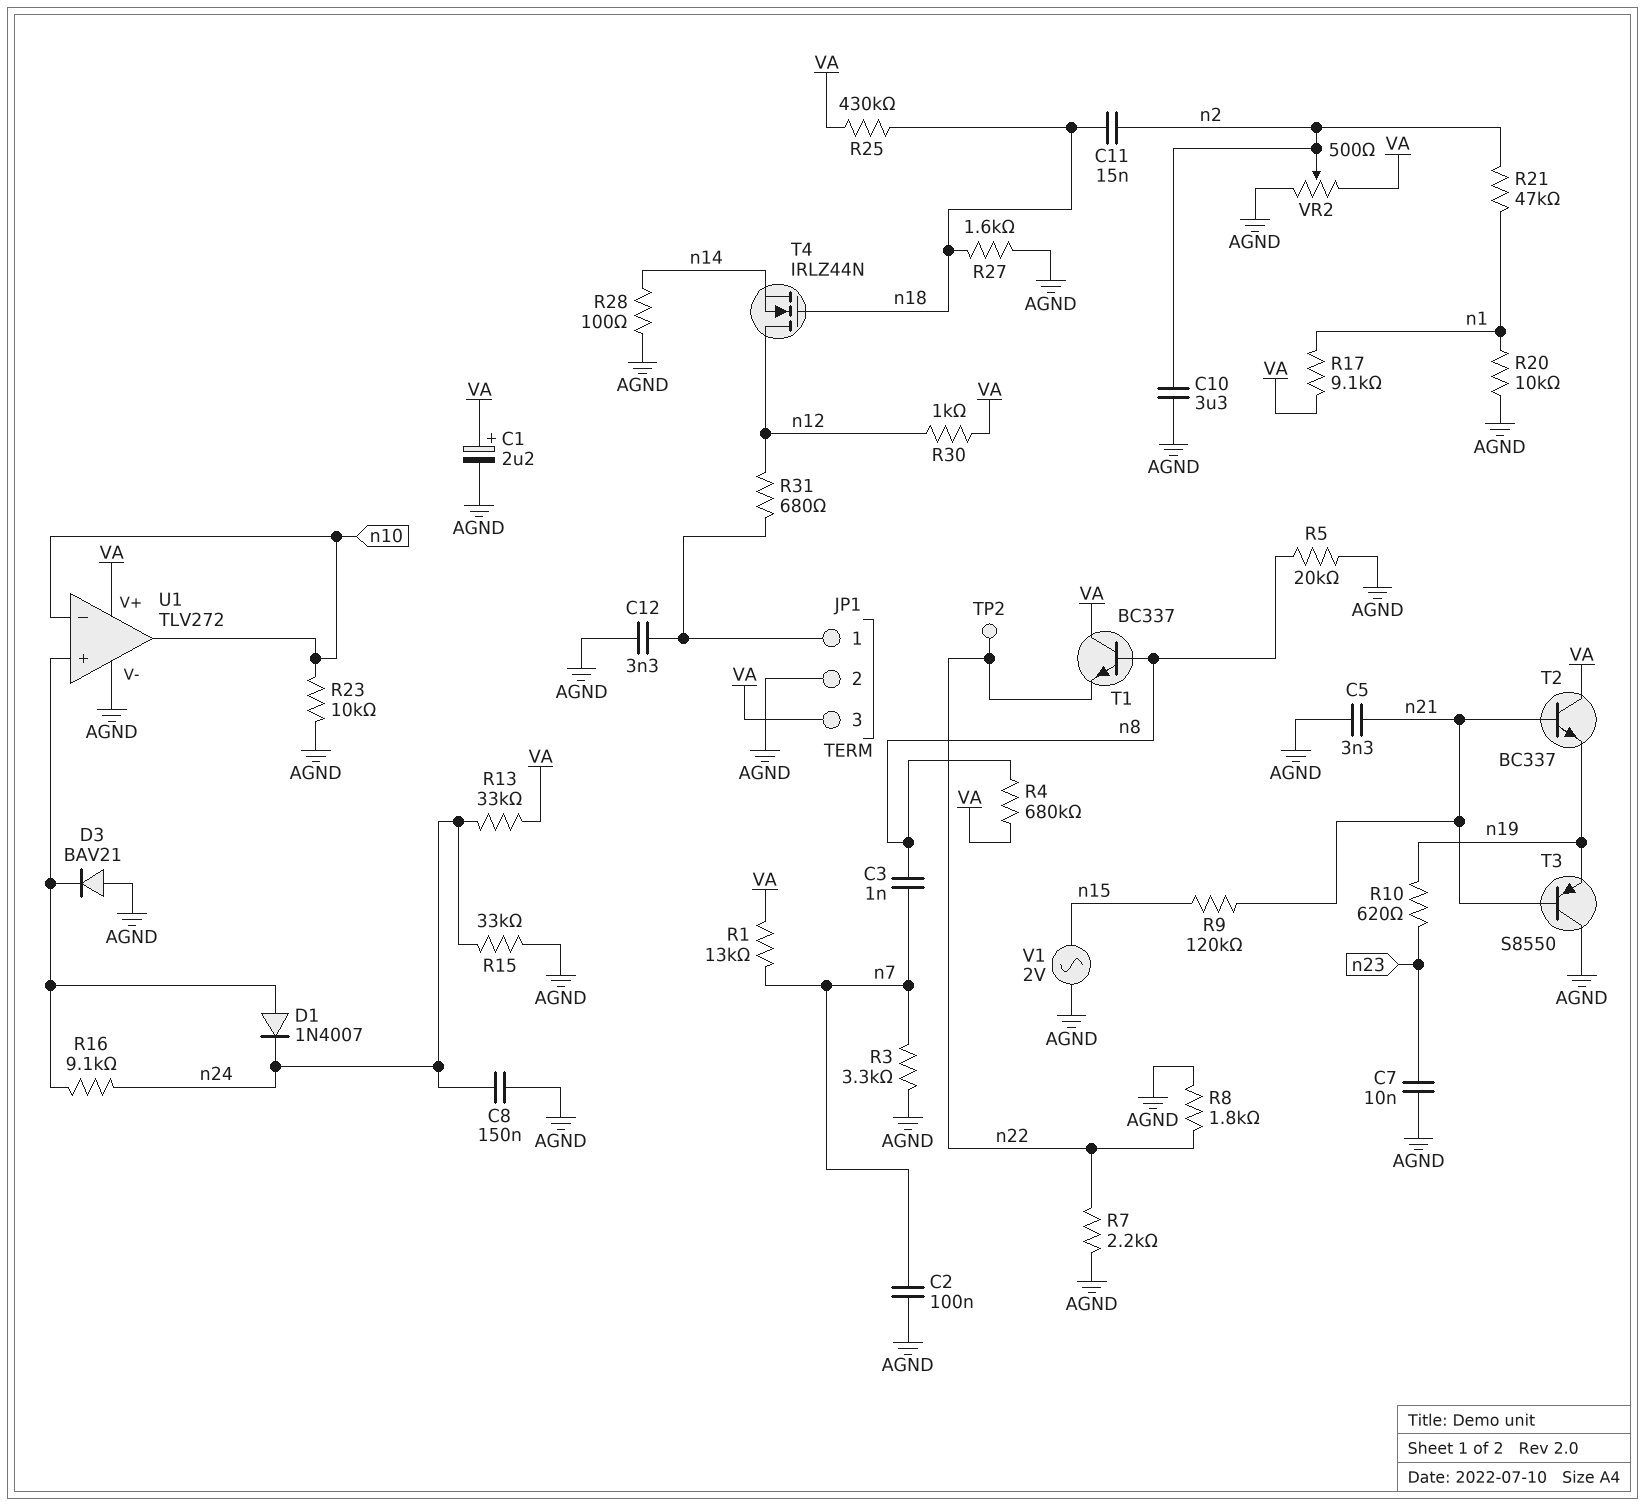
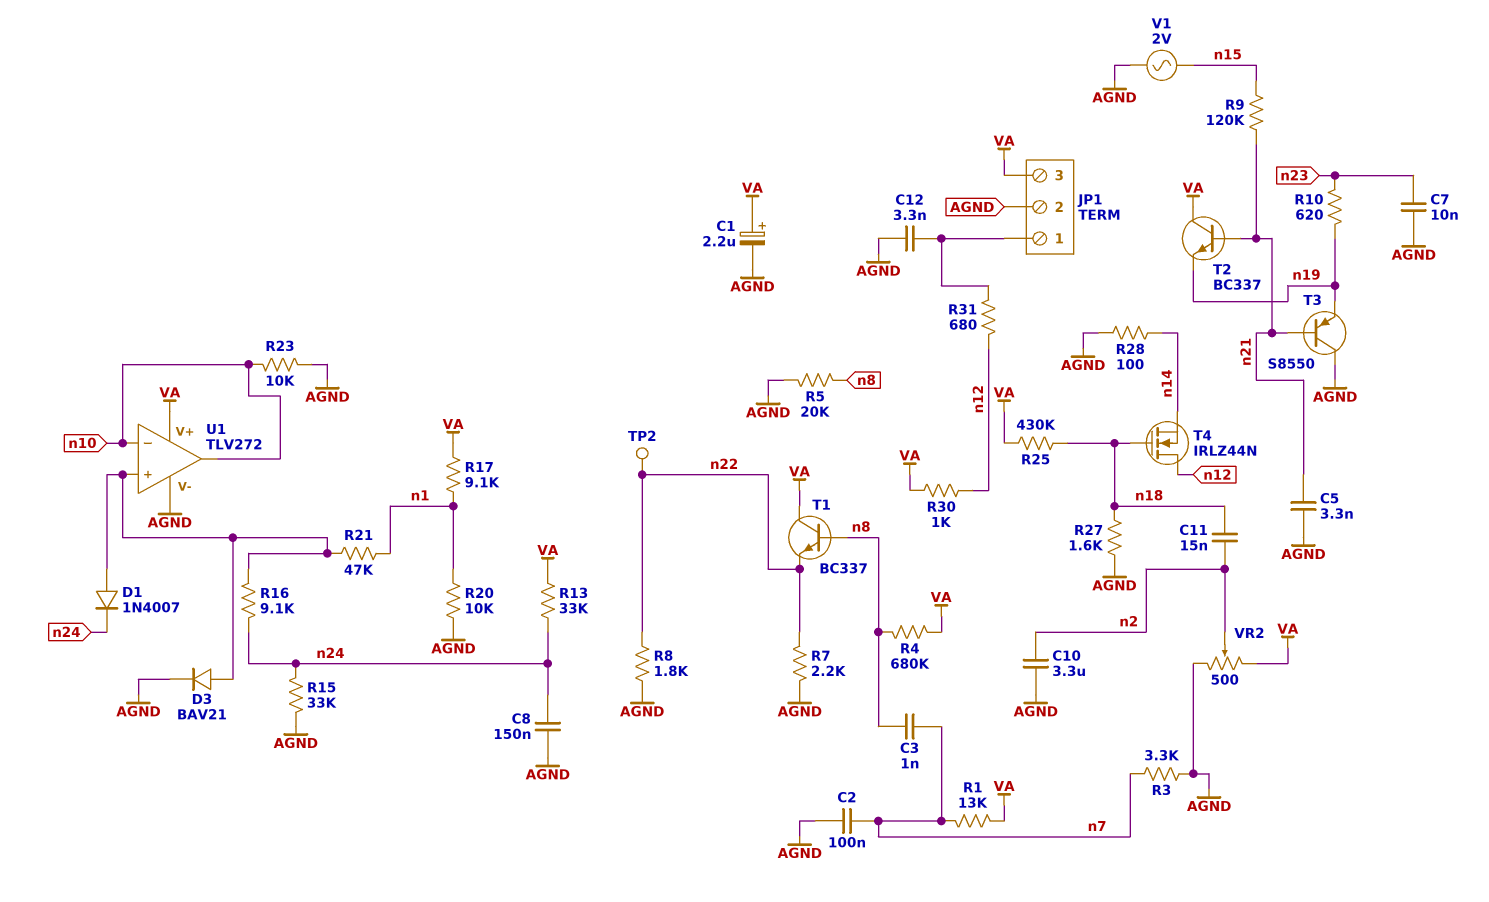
D3: diode BAV21 (A AGND, K U1/in+) -> diode BAV21 (A U1/in+, K AGND)
R21: 47k (n1, n2) -> 47k (U1/in+, n1)

